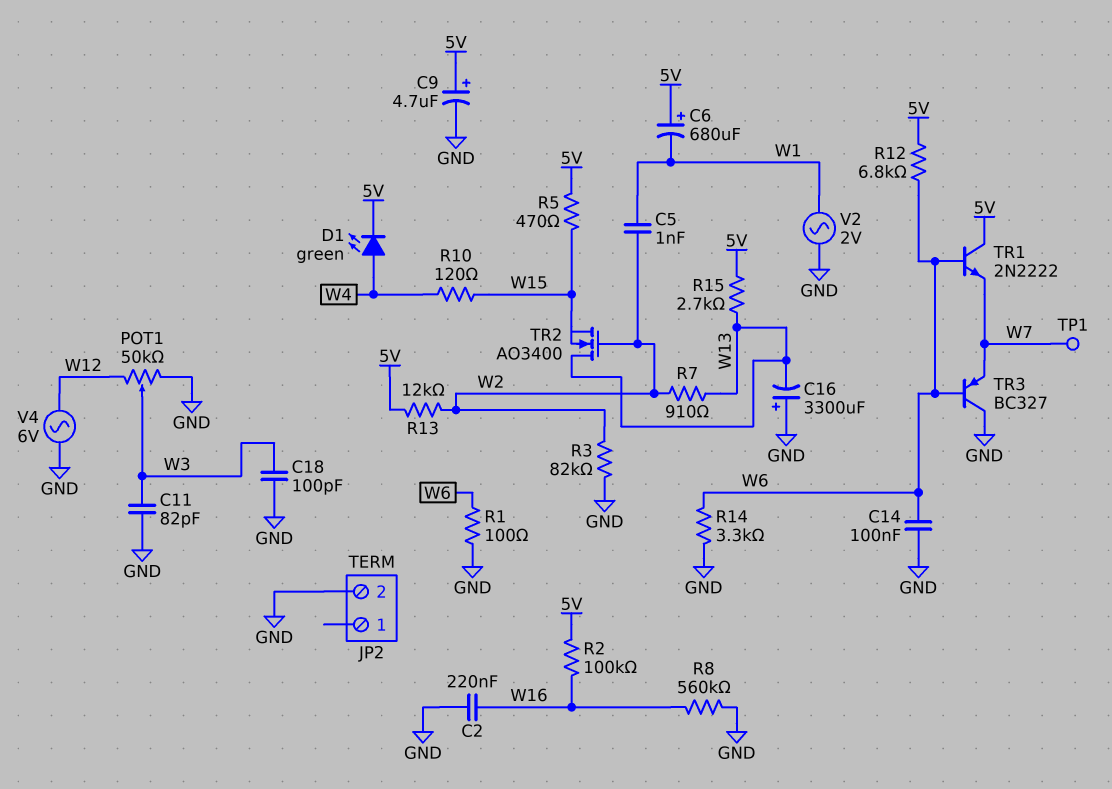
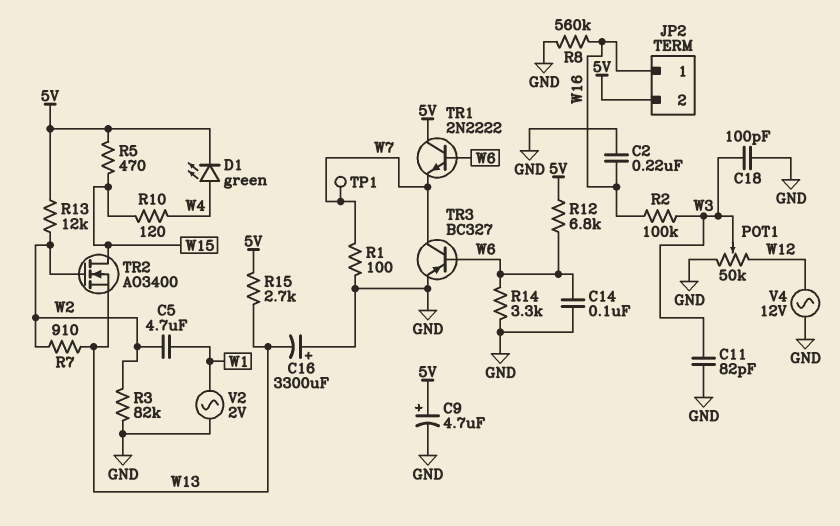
C5: 1nF (W1, W2) -> 4.7uF (W1, W2)
C6: 680uF (plus 5V, minus W1) -> none
JP2 pin 1: none -> W16
JP2 pin 2: GND -> 5V
R1: 100 (GND, W6) -> 100 (GND, W7)
R2: 100k (5V, W16) -> 100k (W3, W16)
TR2: NMOS AO3400 (G W2, D W13, S W15) -> NMOS AO3400 (G W2, D W15, S W13)
TR3: PNP BC327 (B W6, C GND, E W7) -> PNP BC327 (B W6, C W7, E GND)
V4: AC 6V (GND, W12) -> AC 12V (GND, W12)

